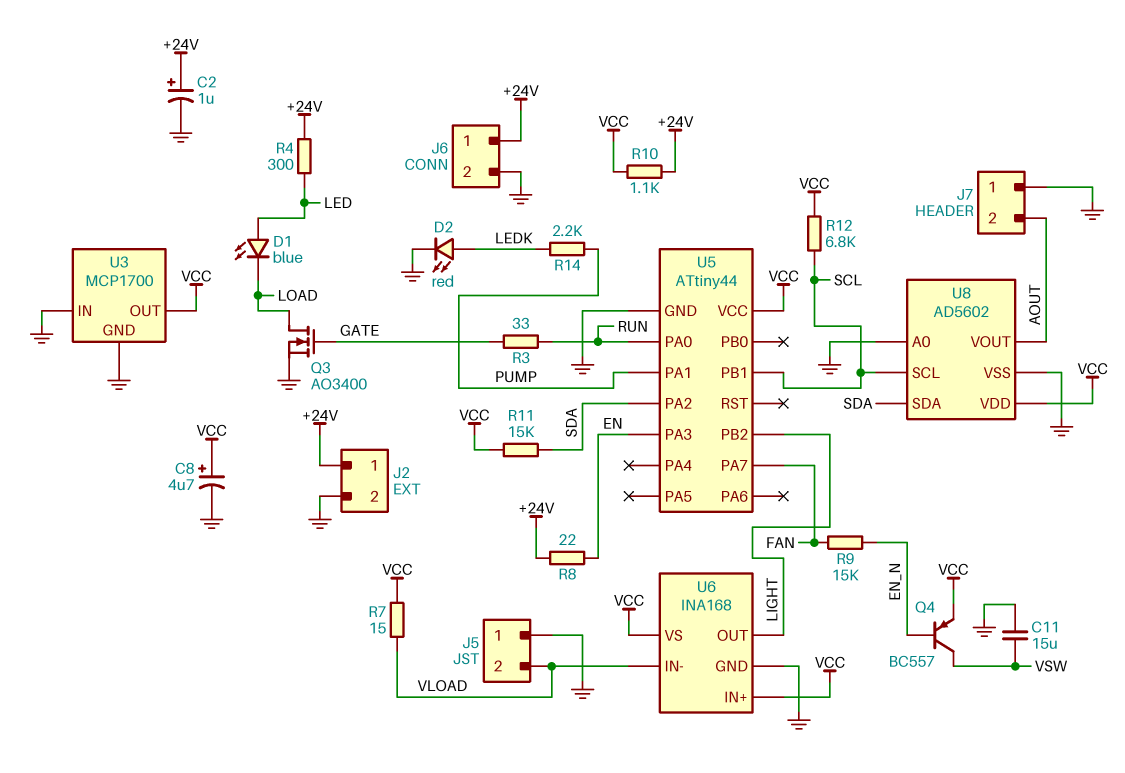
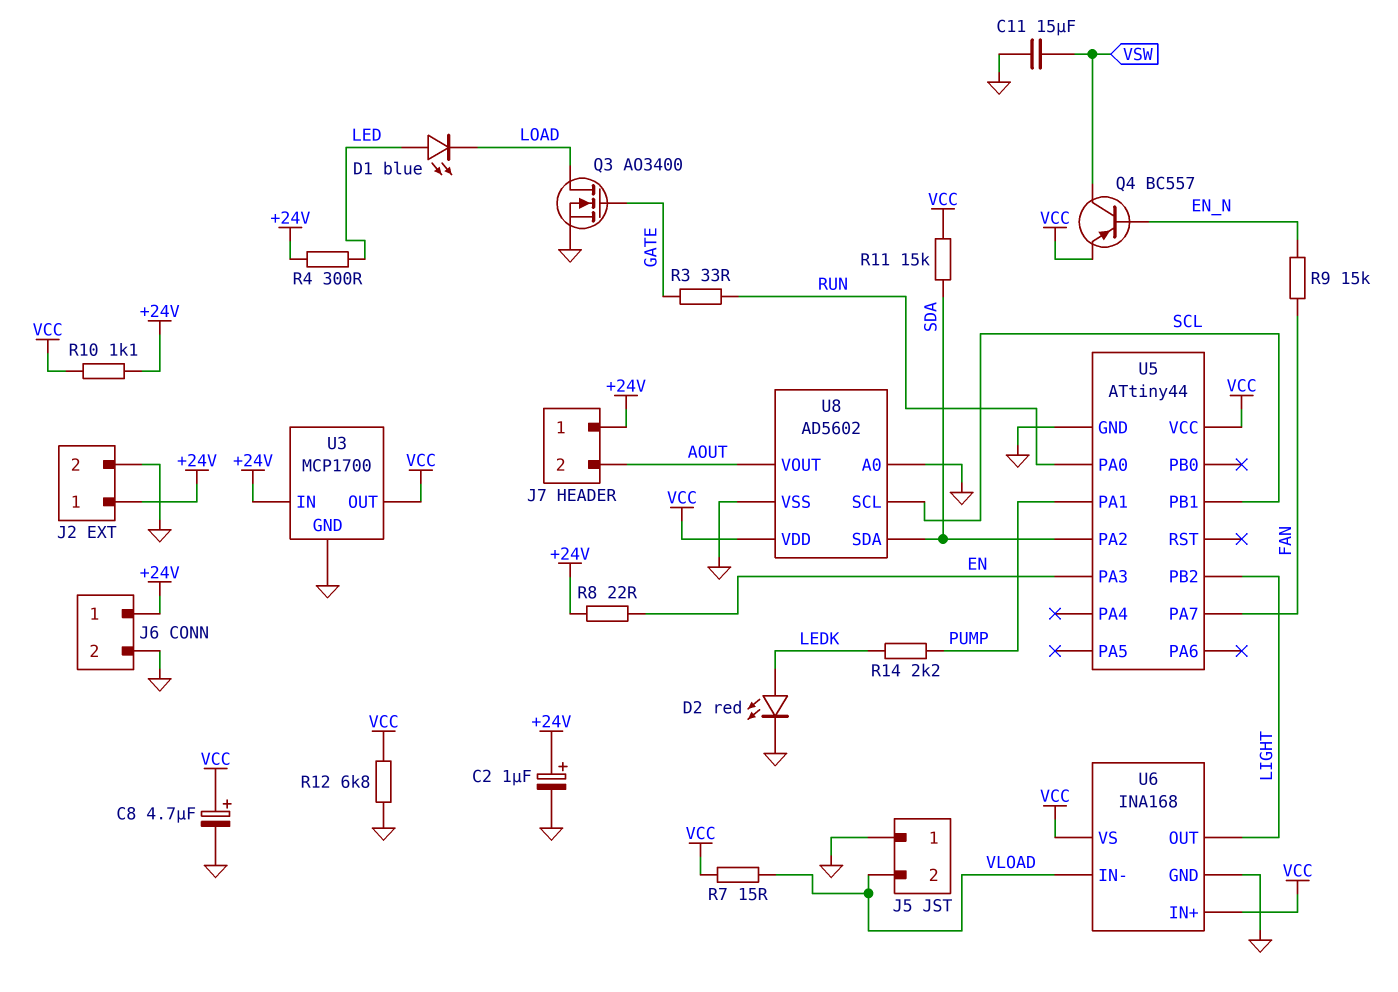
J7 pin 1: GND -> +24V
R12: 6.8k (SCL, VCC) -> 6.8k (GND, VCC)
U3 pin IN: GND -> +24V

